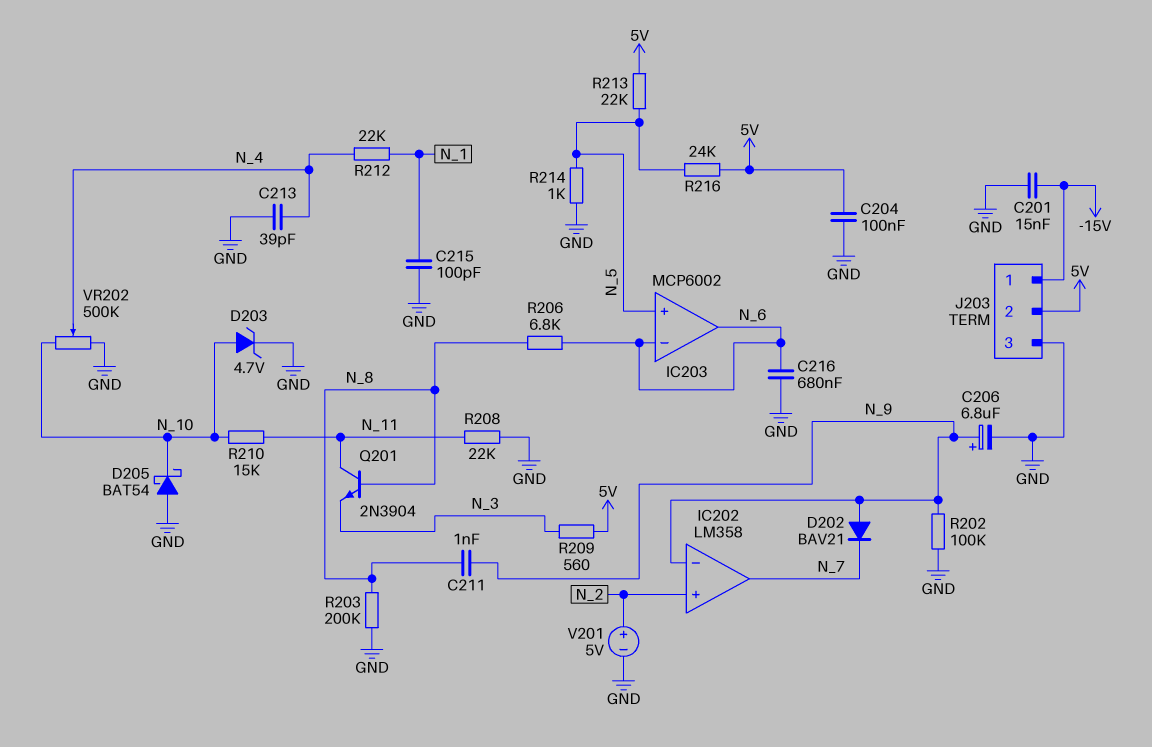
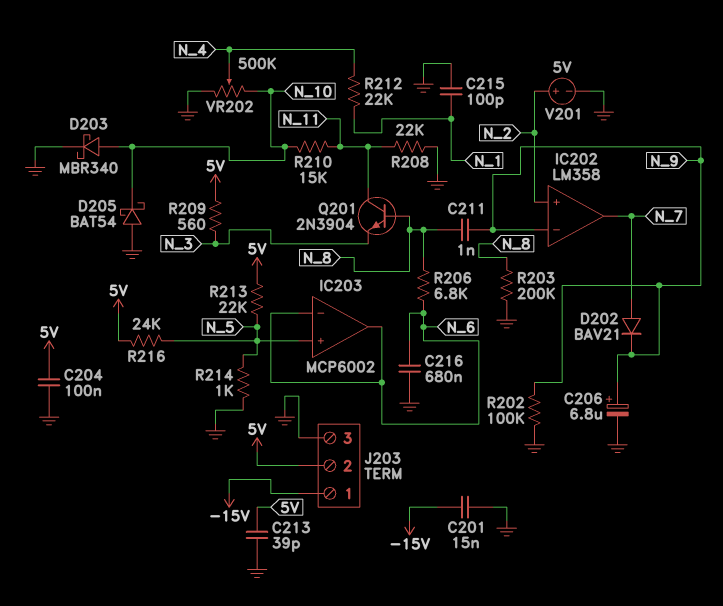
C213: 39pF (GND, N_4) -> 39pF (5V, GND)
D202: diode BAV21 (A N_9, K N_7) -> diode BAV21 (A N_7, K N_9)
D203: zener 4.7V (A N_10, K GND) -> schottky MBR340 (A N_10, K GND)

